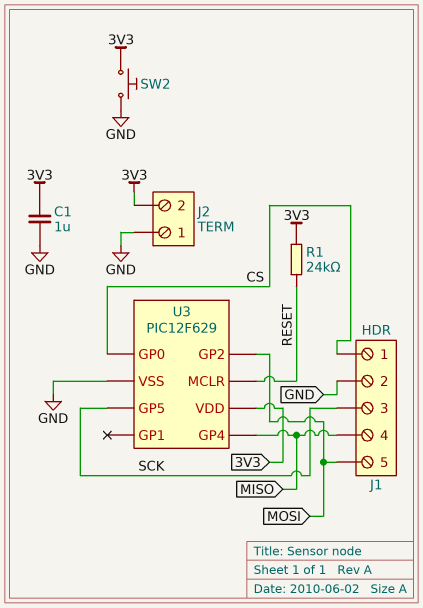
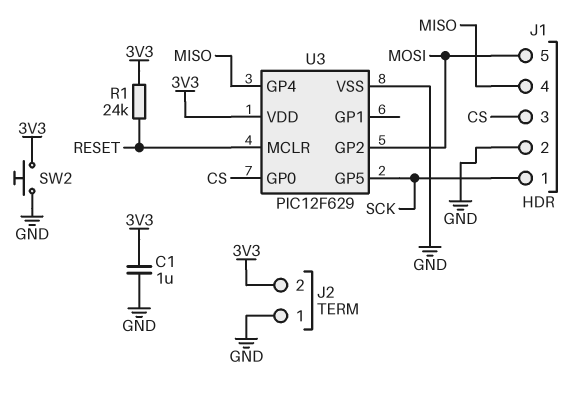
J1 pin 1: CS -> SCK
J1 pin 3: SCK -> CS

